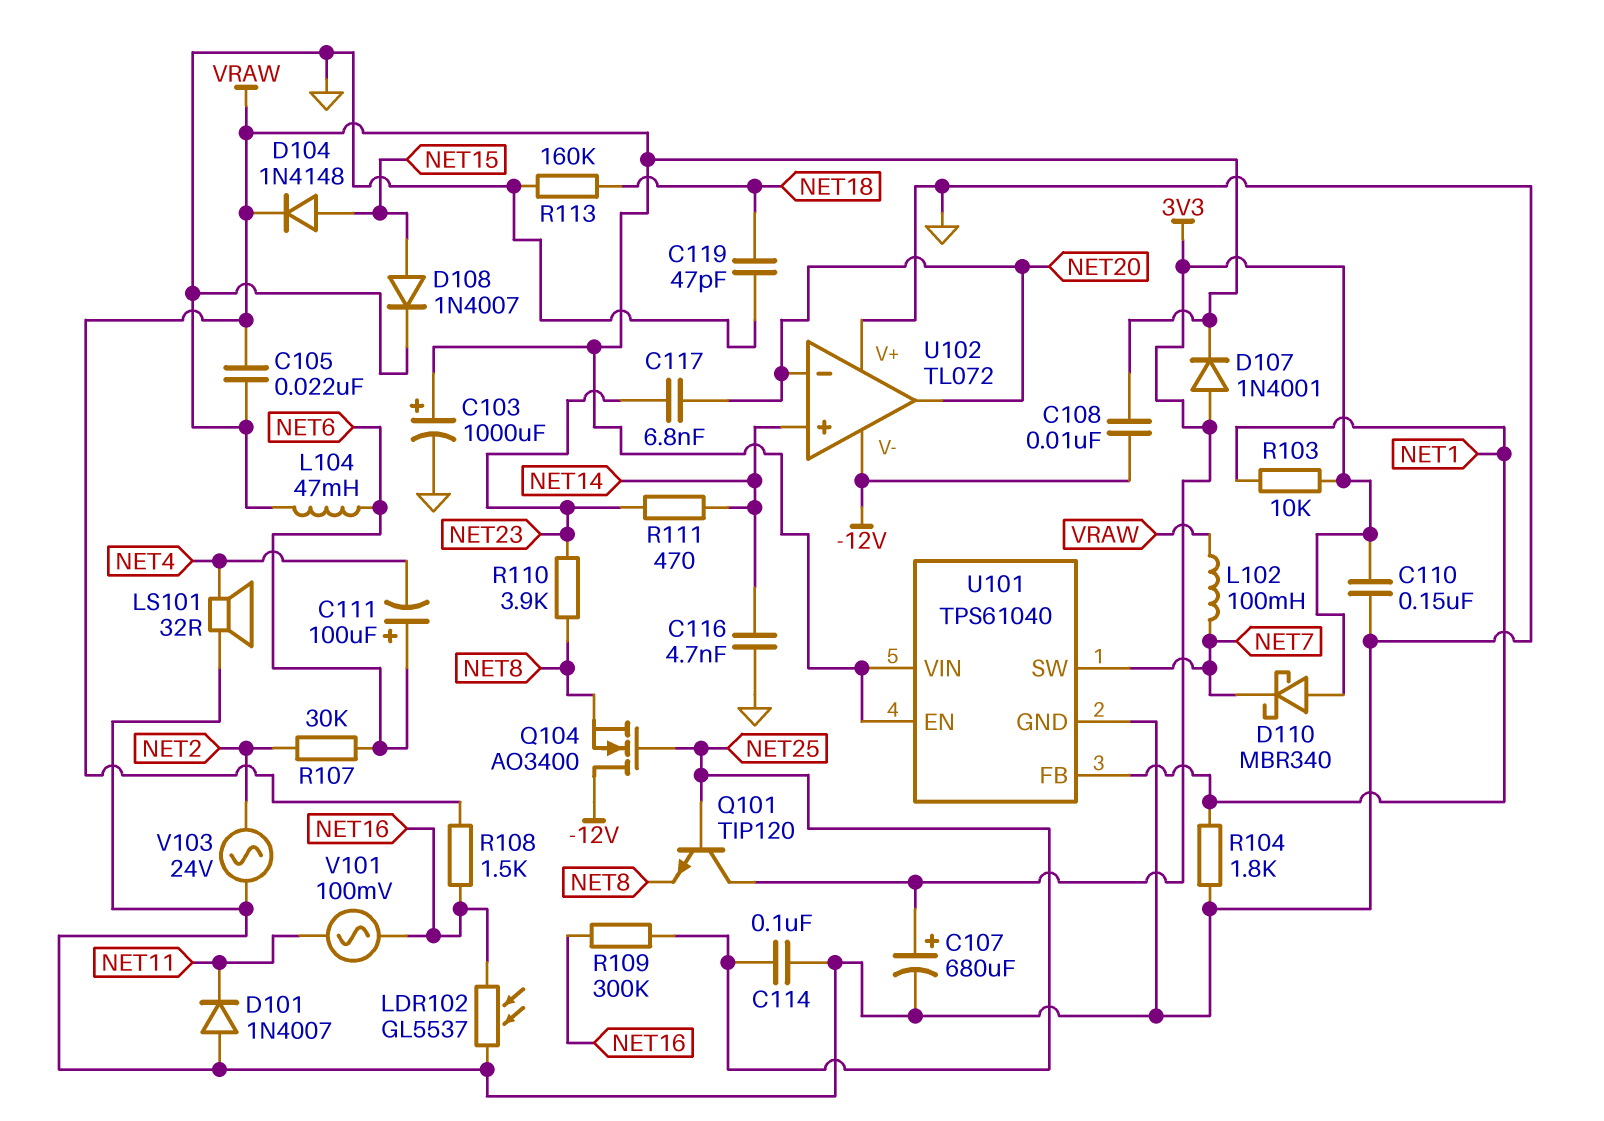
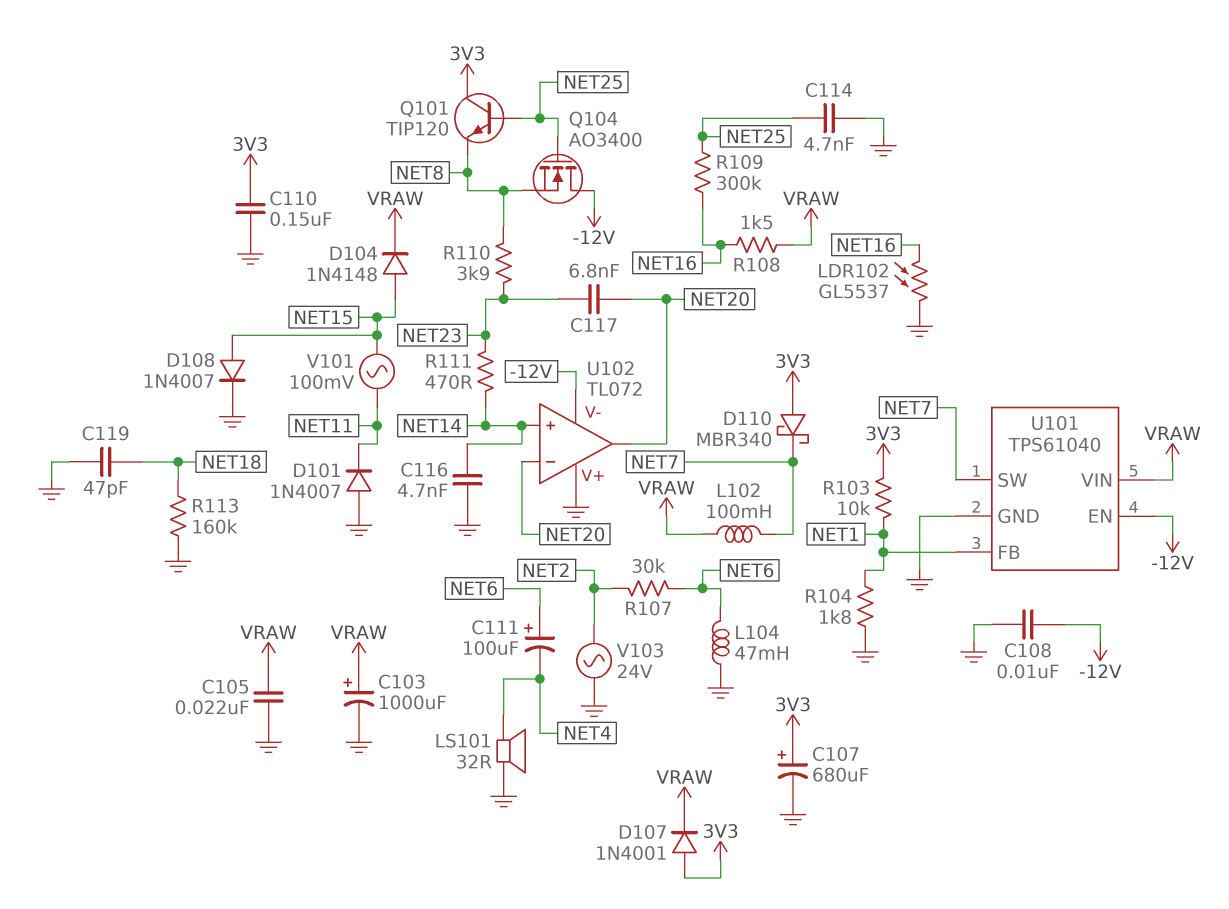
C108: 10nF (-12V, VRAW) -> 10nF (-12V, GND)
C114: 100nF (GND, NET25) -> 4.7nF (GND, NET25)
U101 pin EN: VRAW -> -12V
V101: AC 100mV (NET11, NET16) -> AC 100mV (NET11, NET15)

